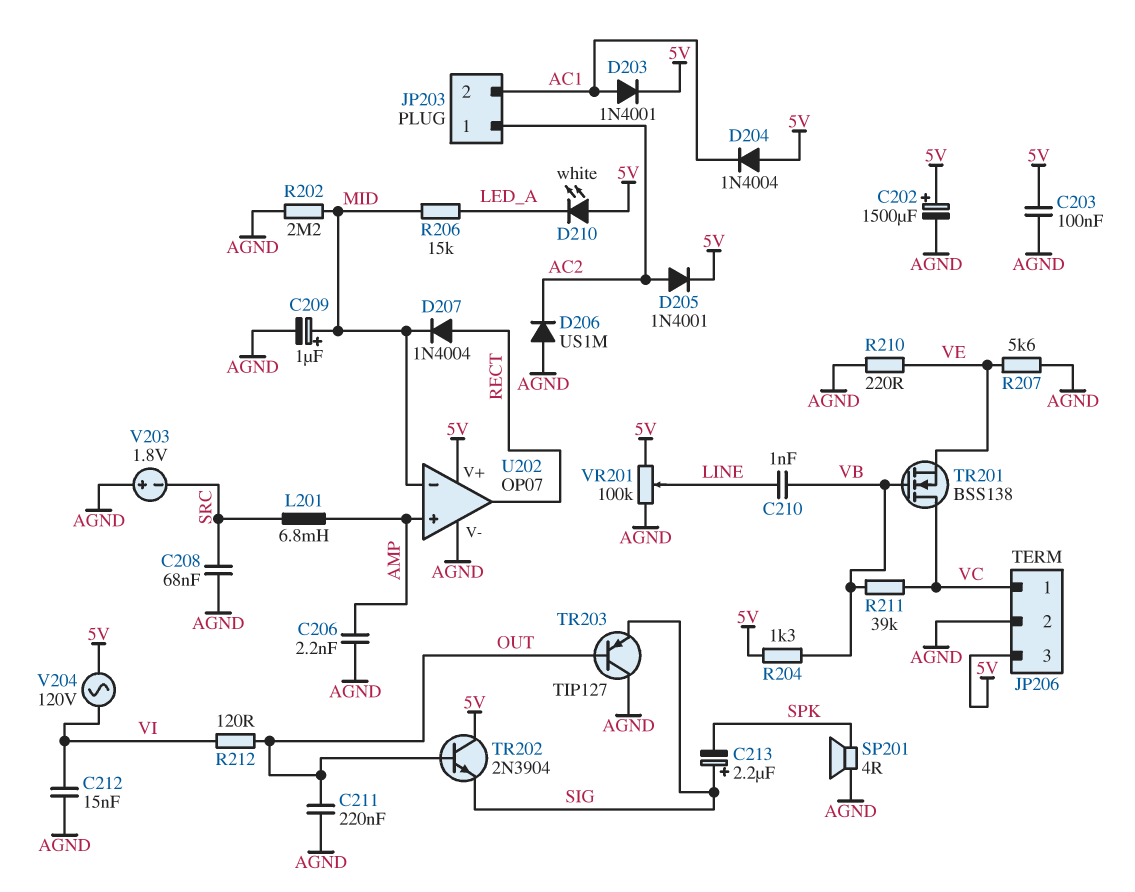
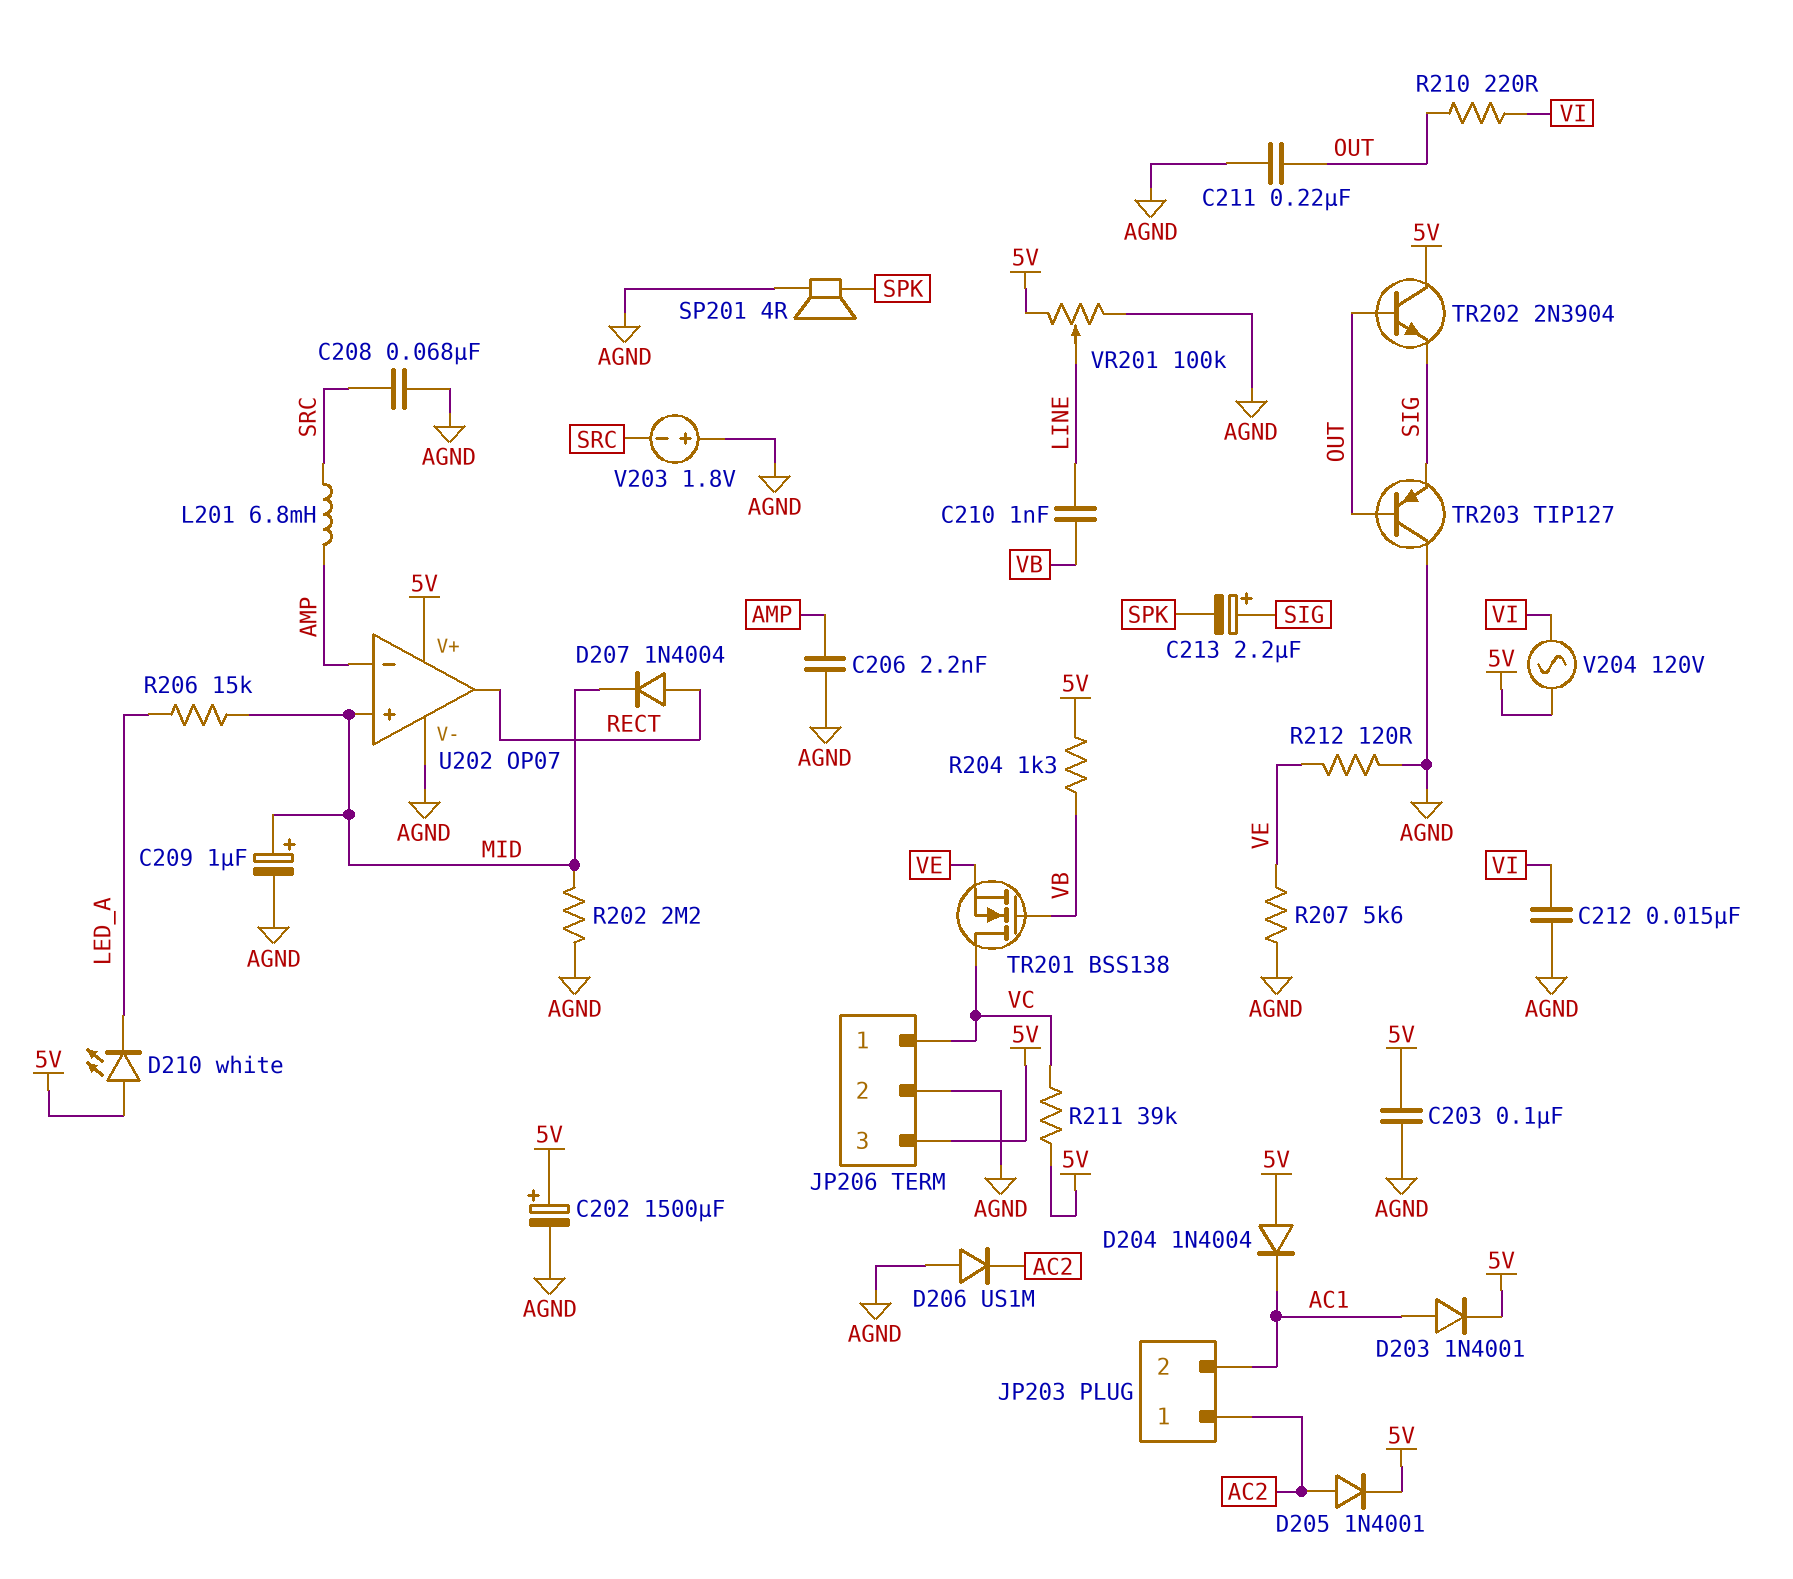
R210: 220 (AGND, VE) -> 220 (OUT, VI)
R211: 39k (VB, VC) -> 39k (5V, VC)
R212: 120 (OUT, VI) -> 120 (AGND, VE)
U202 pin in+: AMP -> MID
U202 pin in-: MID -> AMP

